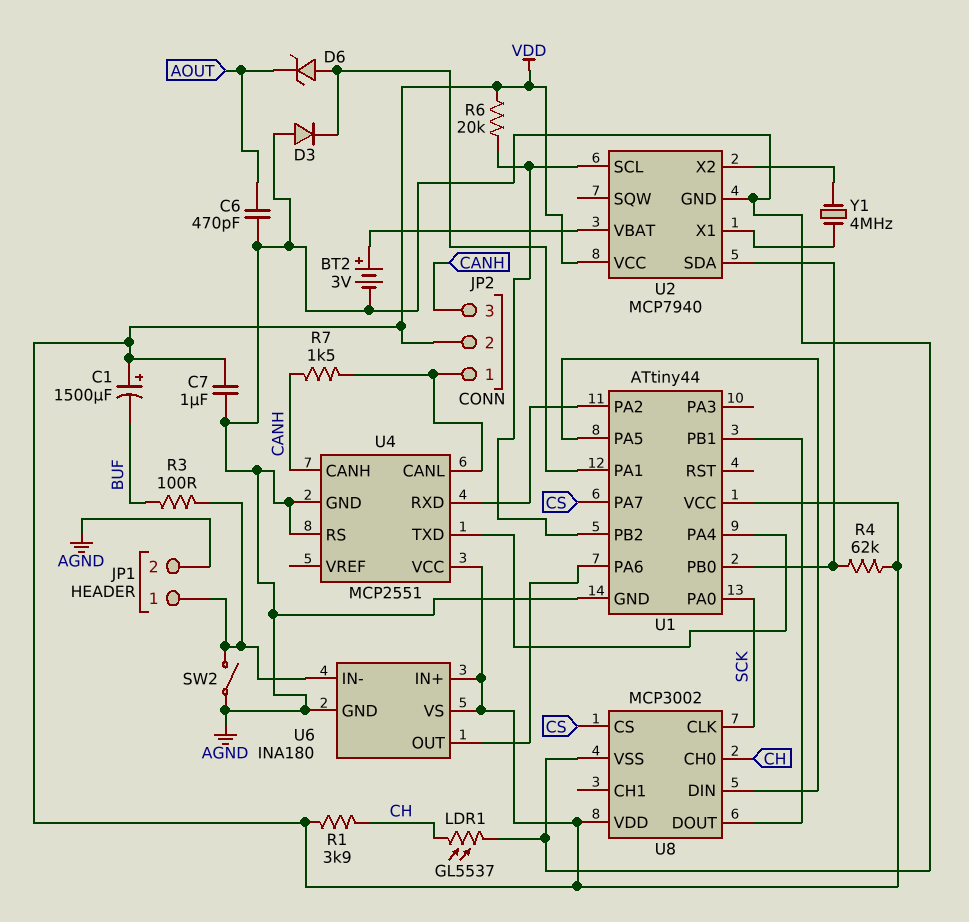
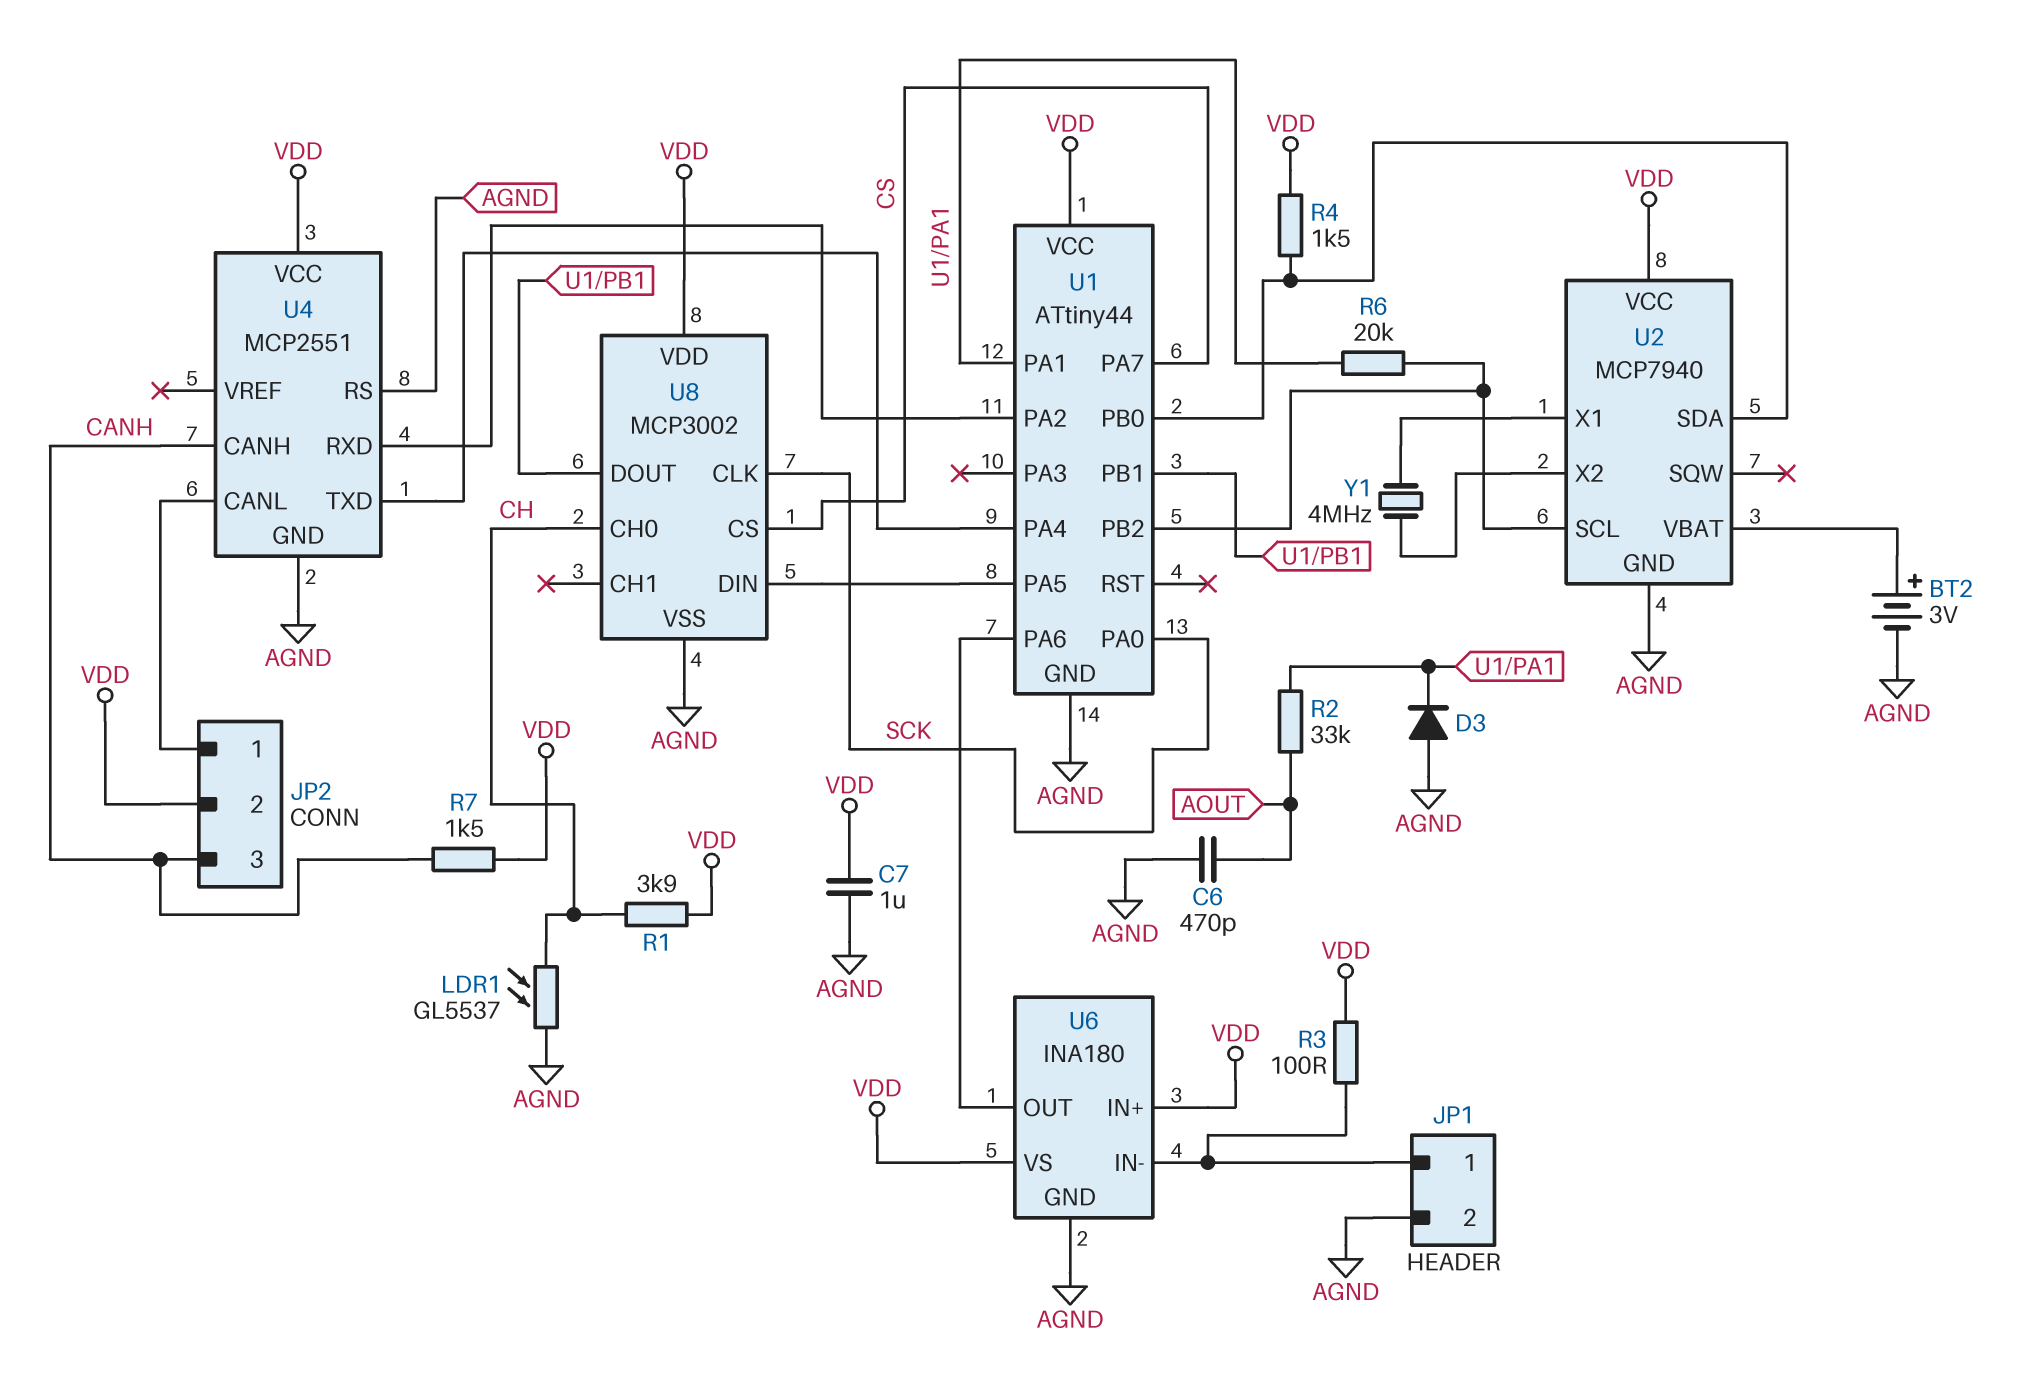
C1: 1500uF (plus VDD, minus BUF) -> none
D6: zener (A U1/PA1, K AOUT) -> none
R2: none -> 33k (AOUT, U1/PA1)
R3: 100 (BUF, JP1/1) -> 100 (JP1/1, VDD)
R4: 62k (U1/PB0, VDD) -> 1.5k (U1/PB0, VDD)
R6: 20k (U1/PB2, VDD) -> 20k (U1/PA1, U1/PB2)
R7: 1.5k (CANH, JP2/1) -> 1.5k (CANH, VDD)
SW2: switch (AGND, JP1/1) -> none

